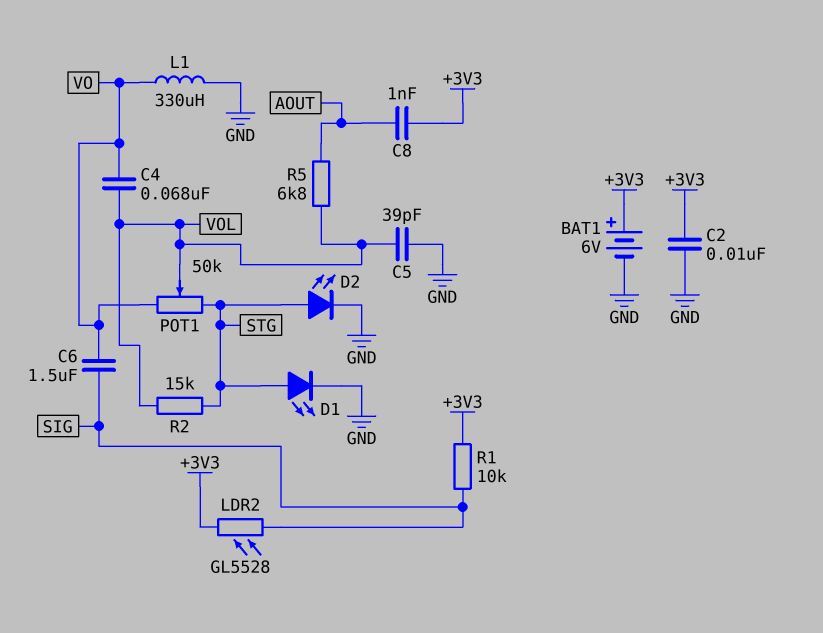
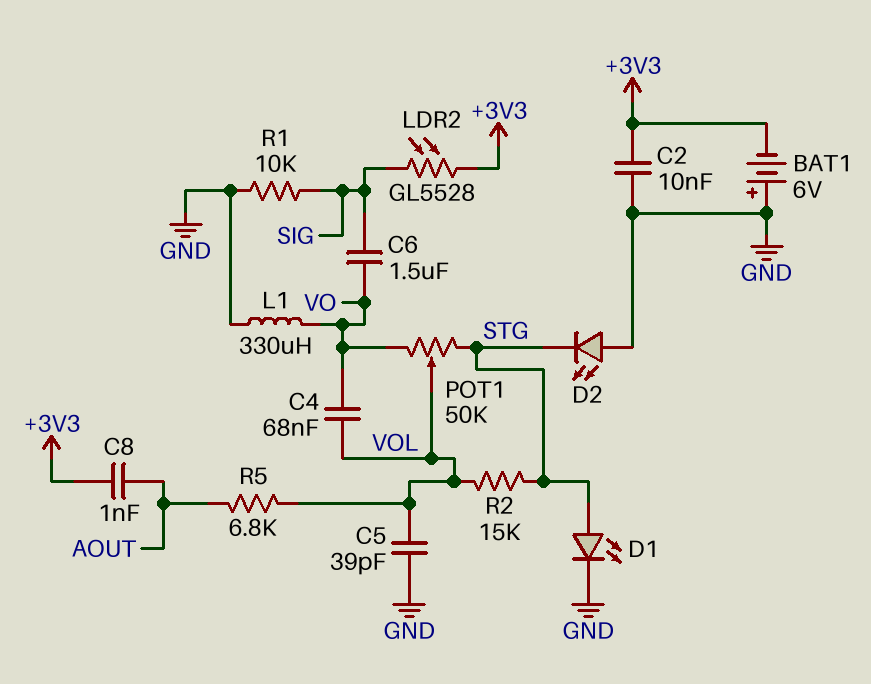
BAT1: 6V (plus +3V3, minus GND) -> 6V (plus GND, minus +3V3)
D2: LED (A STG, K GND) -> LED (A GND, K STG)
R1: 10k (+3V3, SIG) -> 10k (GND, SIG)

